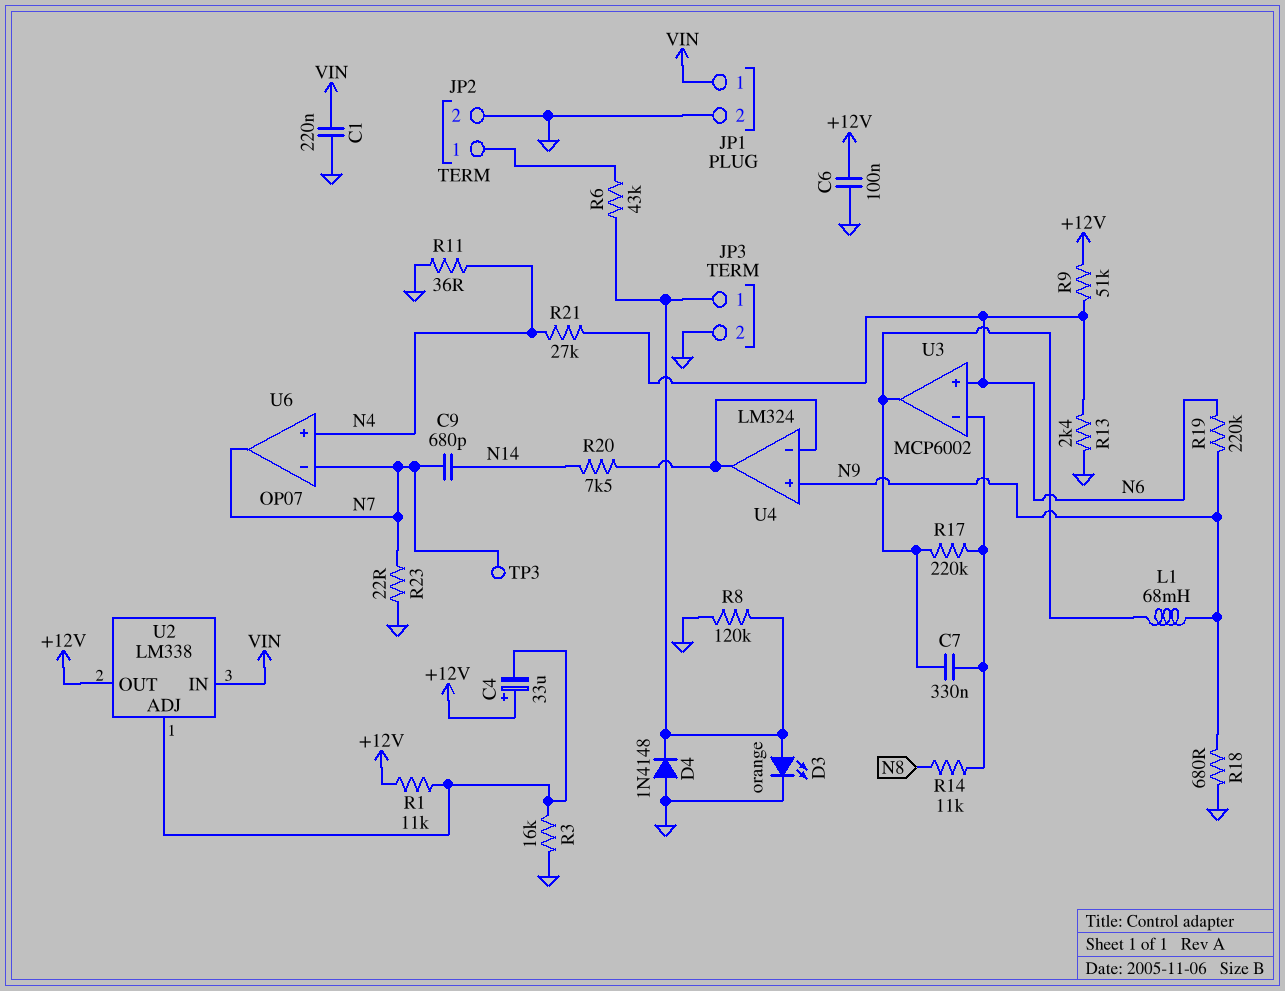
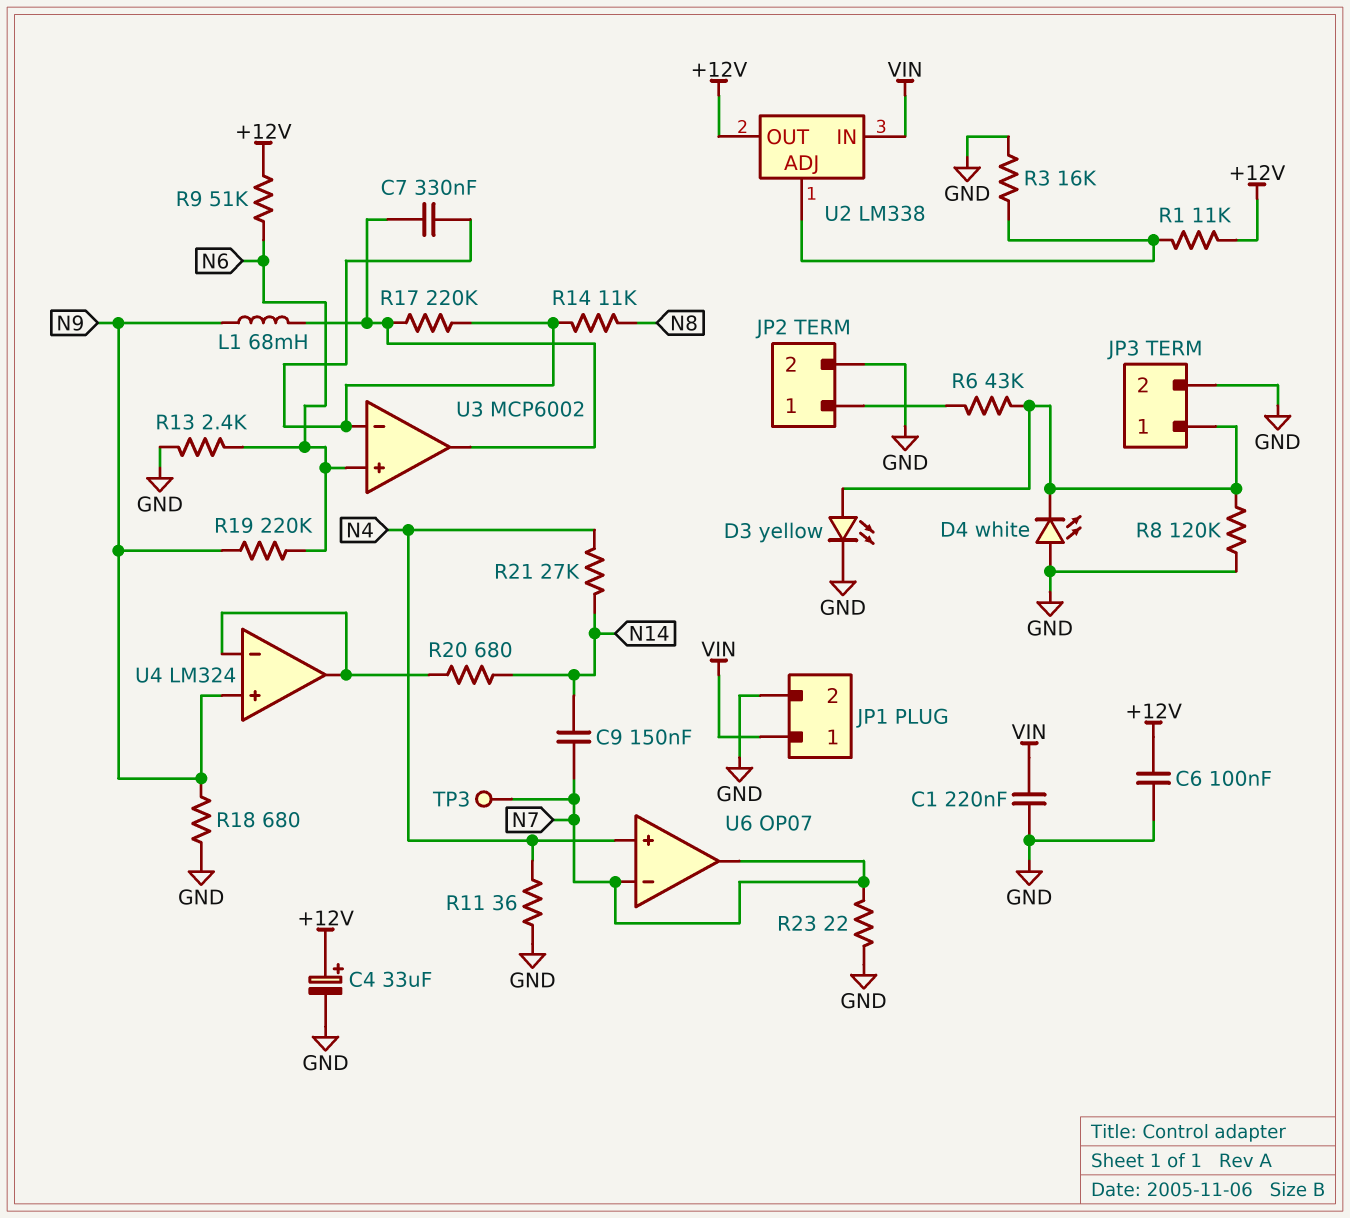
C4: 33uF (plus +12V, minus U2/ADJ) -> 33uF (plus +12V, minus GND)
C9: 680pF (N7, N14) -> 150nF (N7, N14)
D3: LED orange (A JP3/1, K GND) -> LED yellow (A JP3/1, K GND)
D4: diode 1N4148 (A GND, K JP3/1) -> LED white (A GND, K JP3/1)
R20: 7.5k (N14, U4/in-) -> 680 (N14, U4/in-)
R21: 27k (N4, N6) -> 27k (N4, N14)

